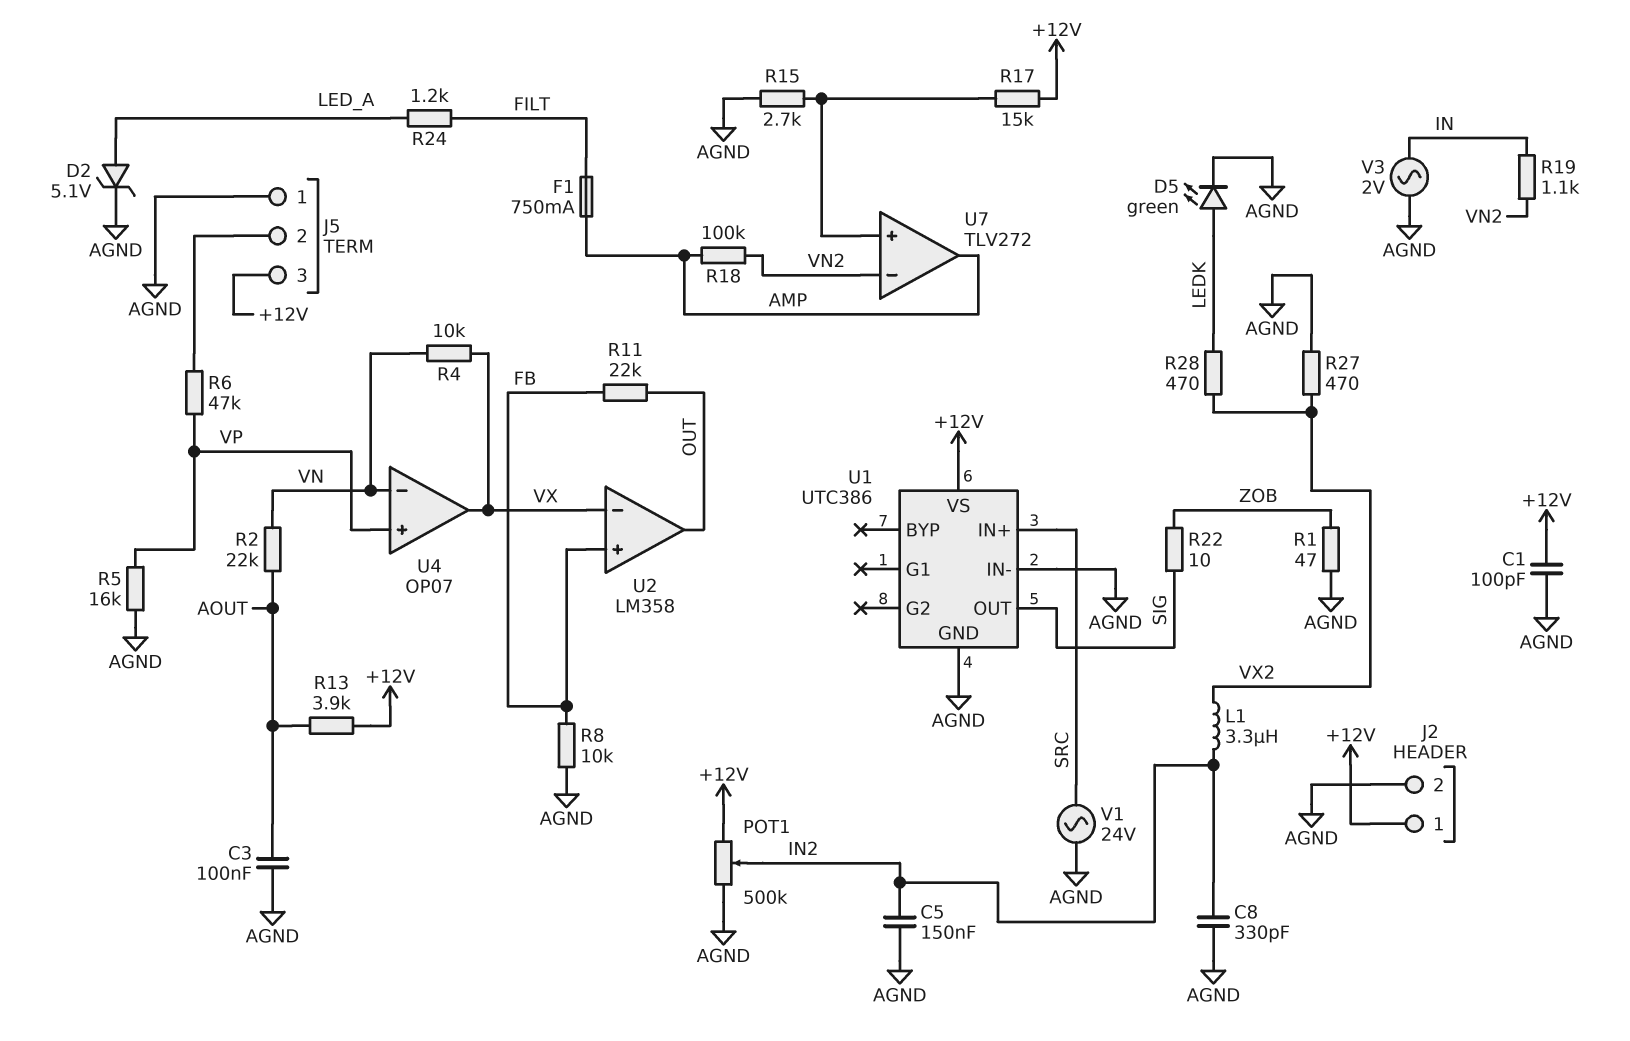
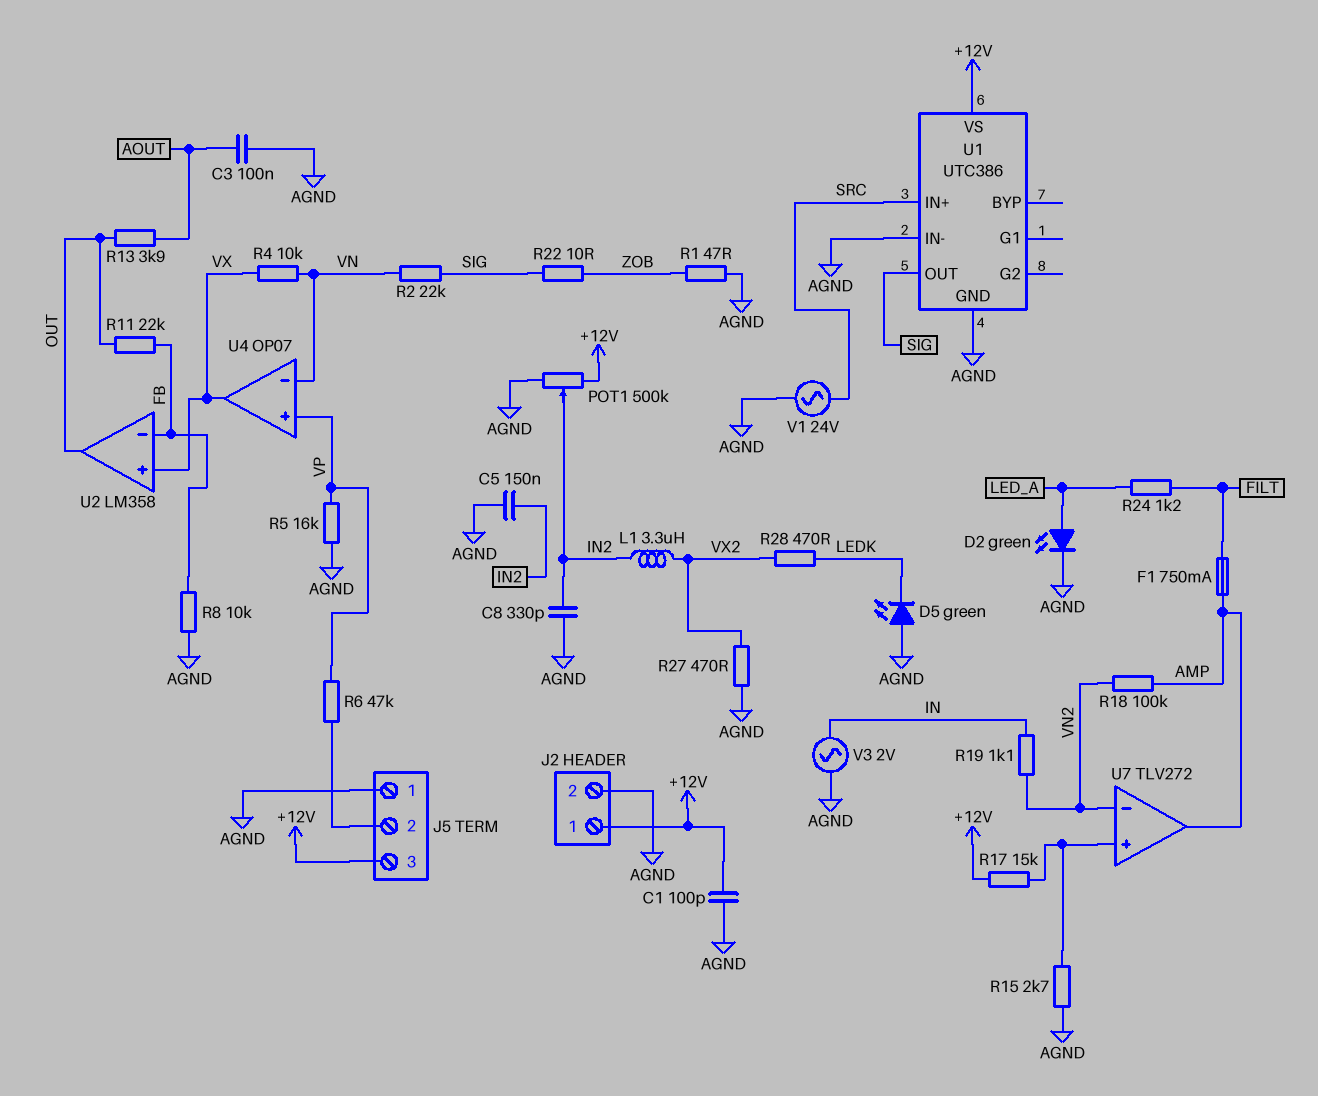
D2: zener 5.1V (A LED_A, K AGND) -> LED green (A LED_A, K AGND)
D5: LED green (A LEDK, K AGND) -> LED green (A AGND, K LEDK)
R2: 22k (AOUT, VN) -> 22k (SIG, VN)
R13: 3.9k (+12V, AOUT) -> 3.9k (AOUT, OUT)
U2 pin in+: FB -> VX
U2 pin in-: VX -> FB

